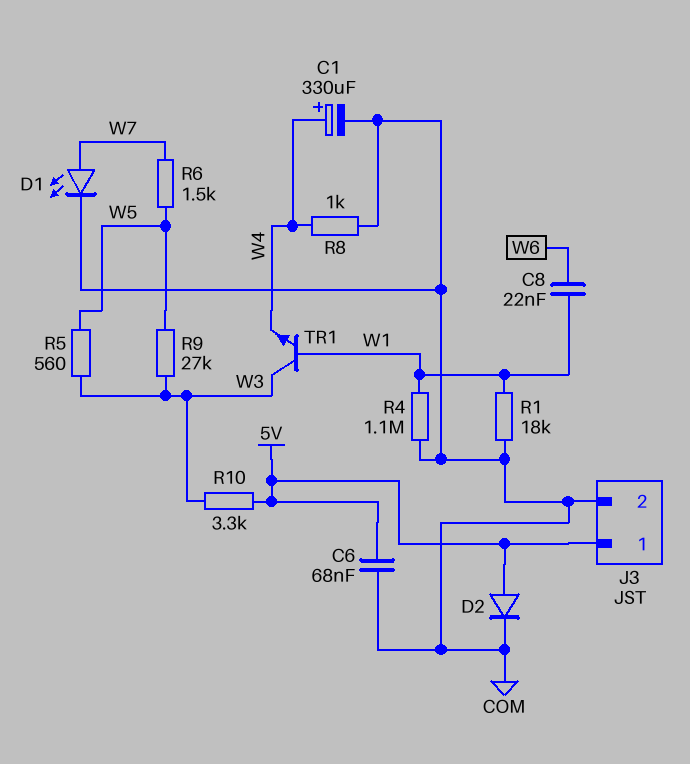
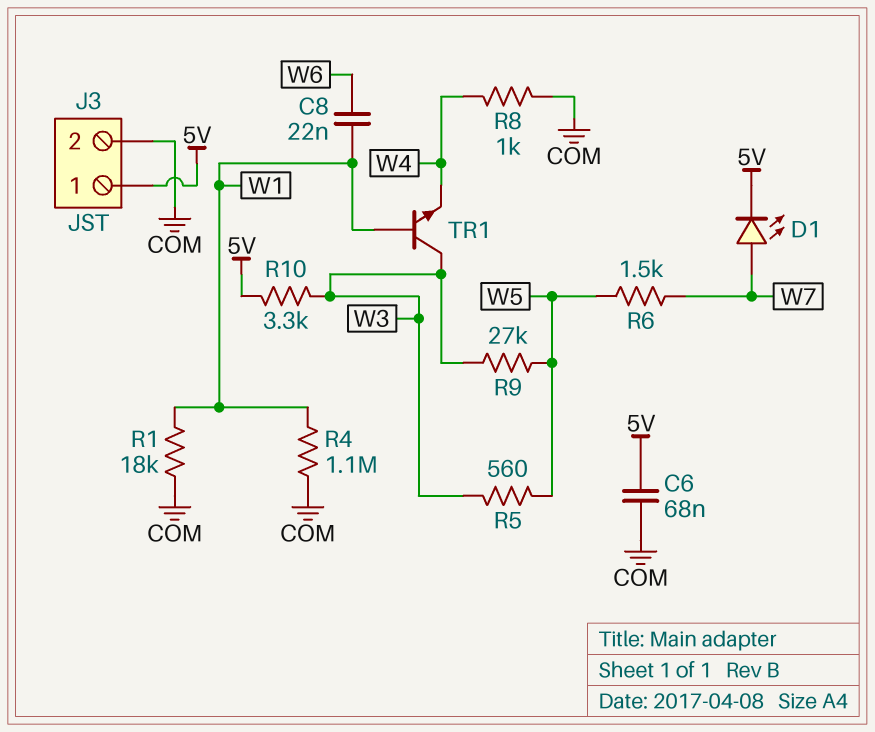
C1: 330uF (plus W4, minus COM) -> none
D1: LED (A W7, K COM) -> LED (A W7, K 5V)
D2: diode (A 5V, K COM) -> none

